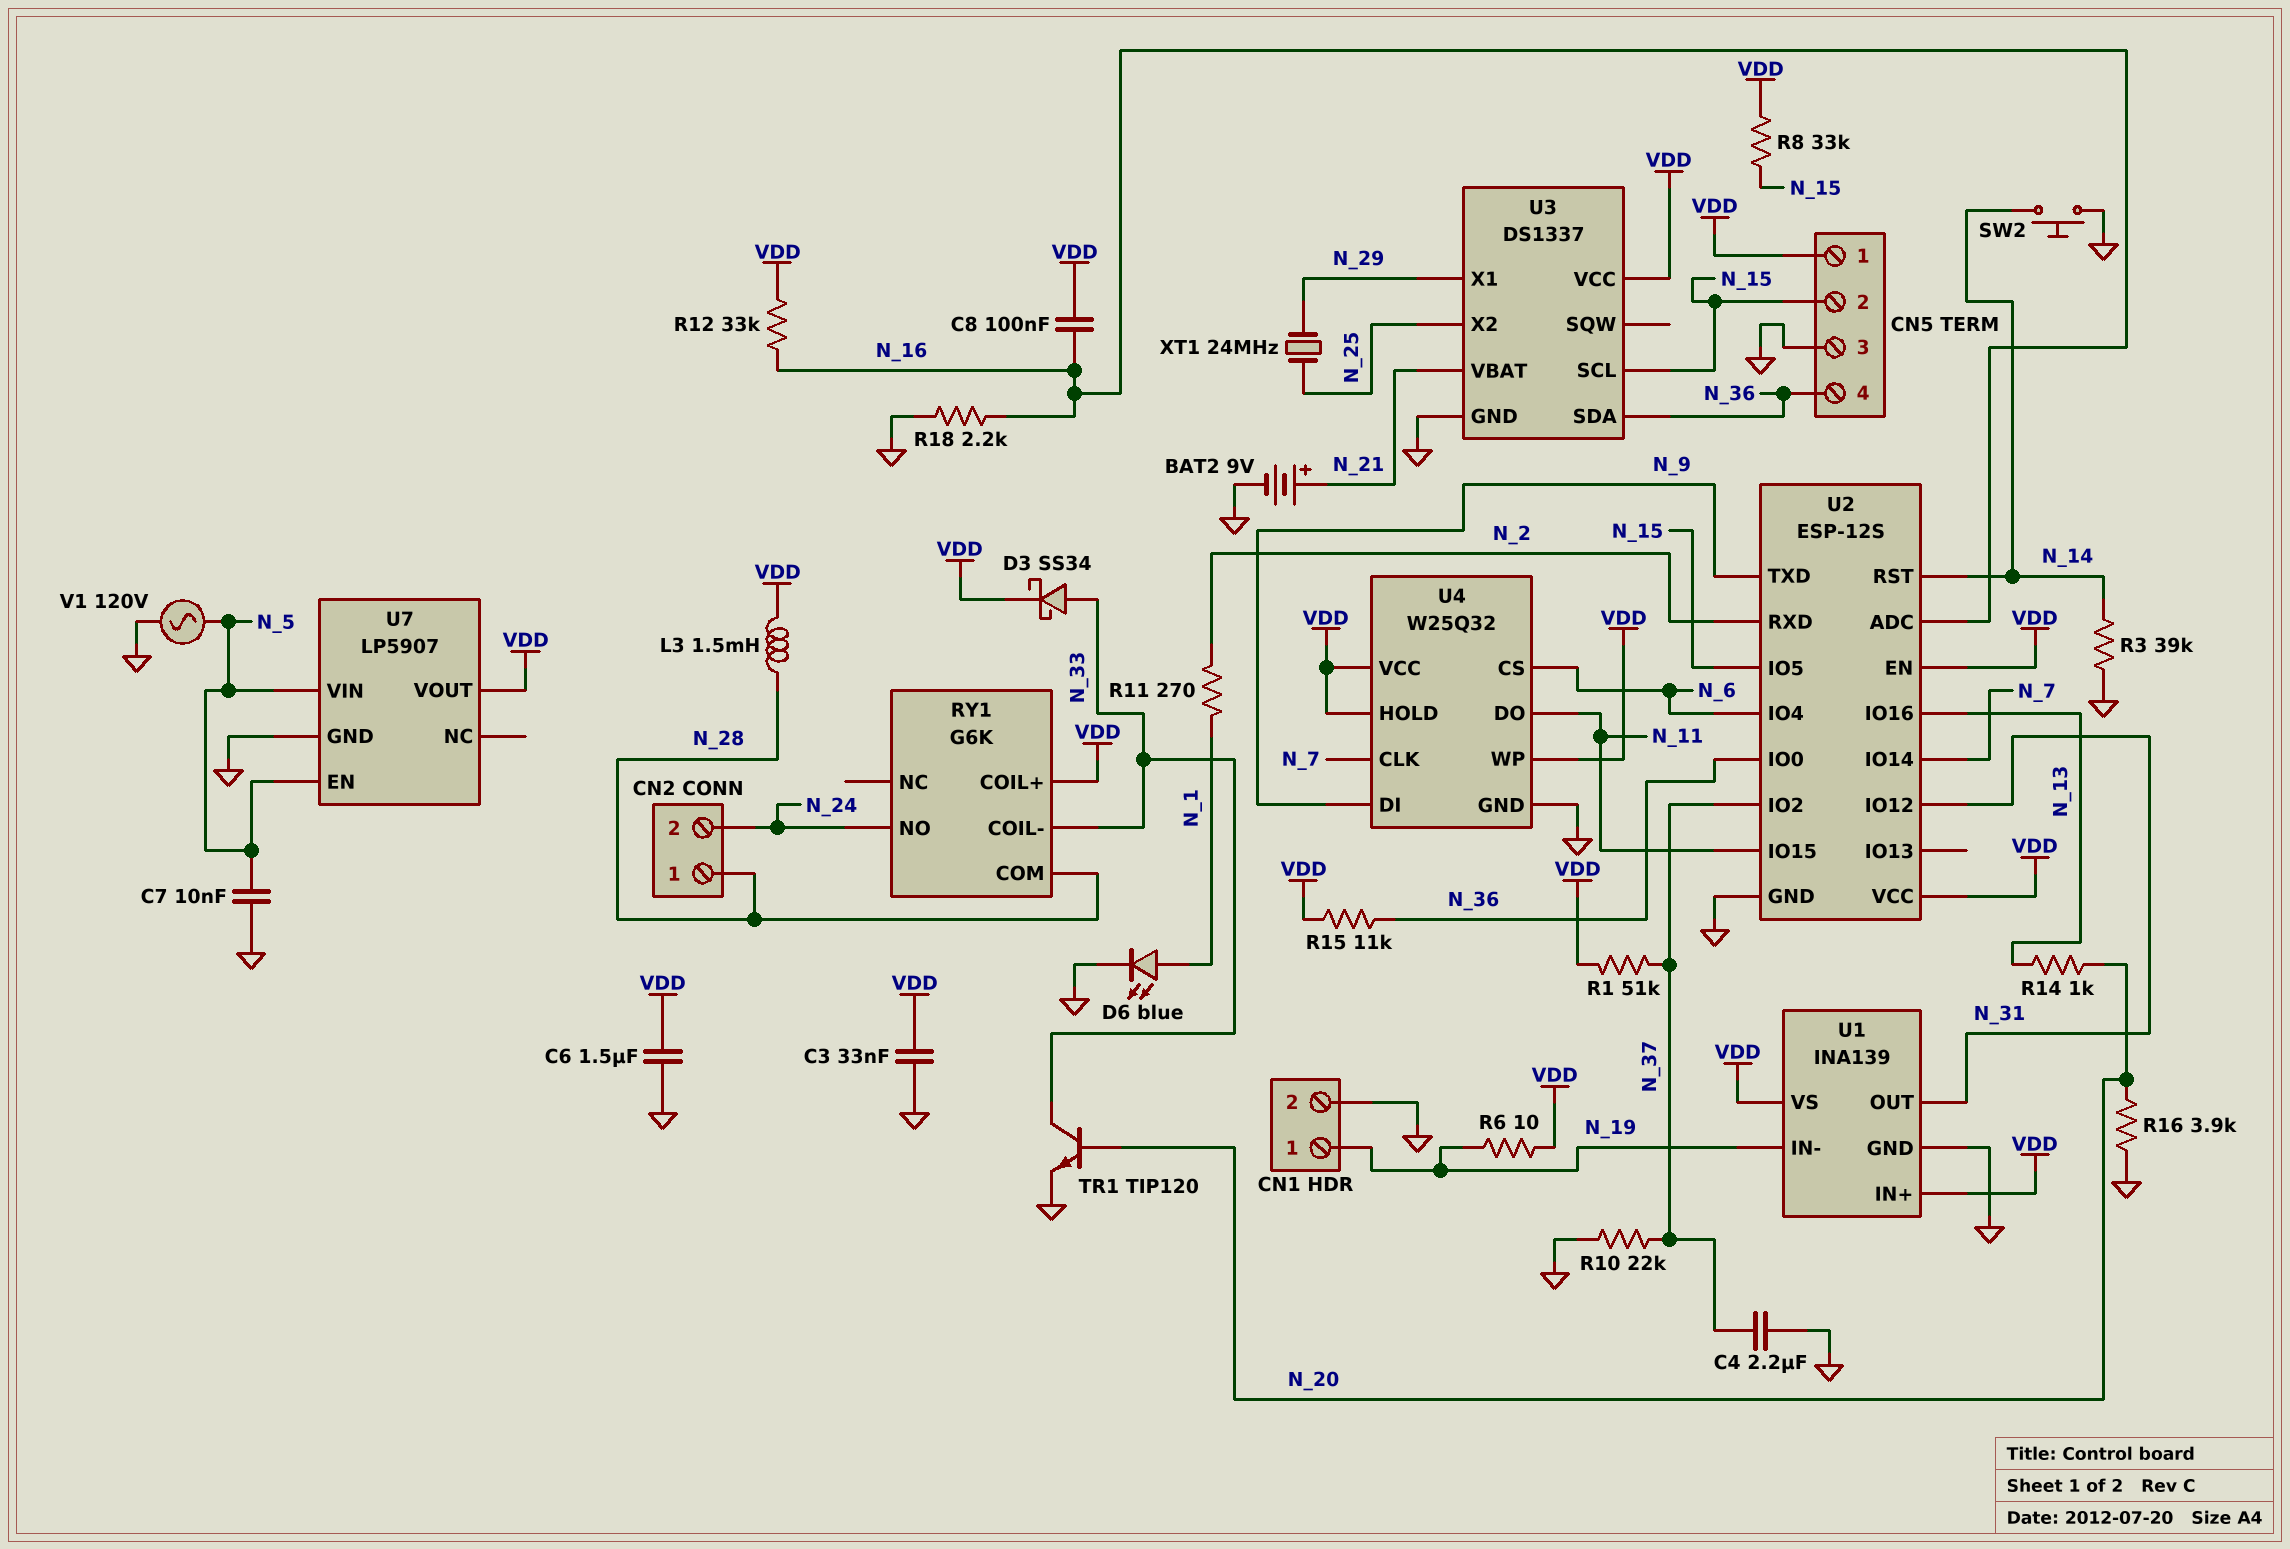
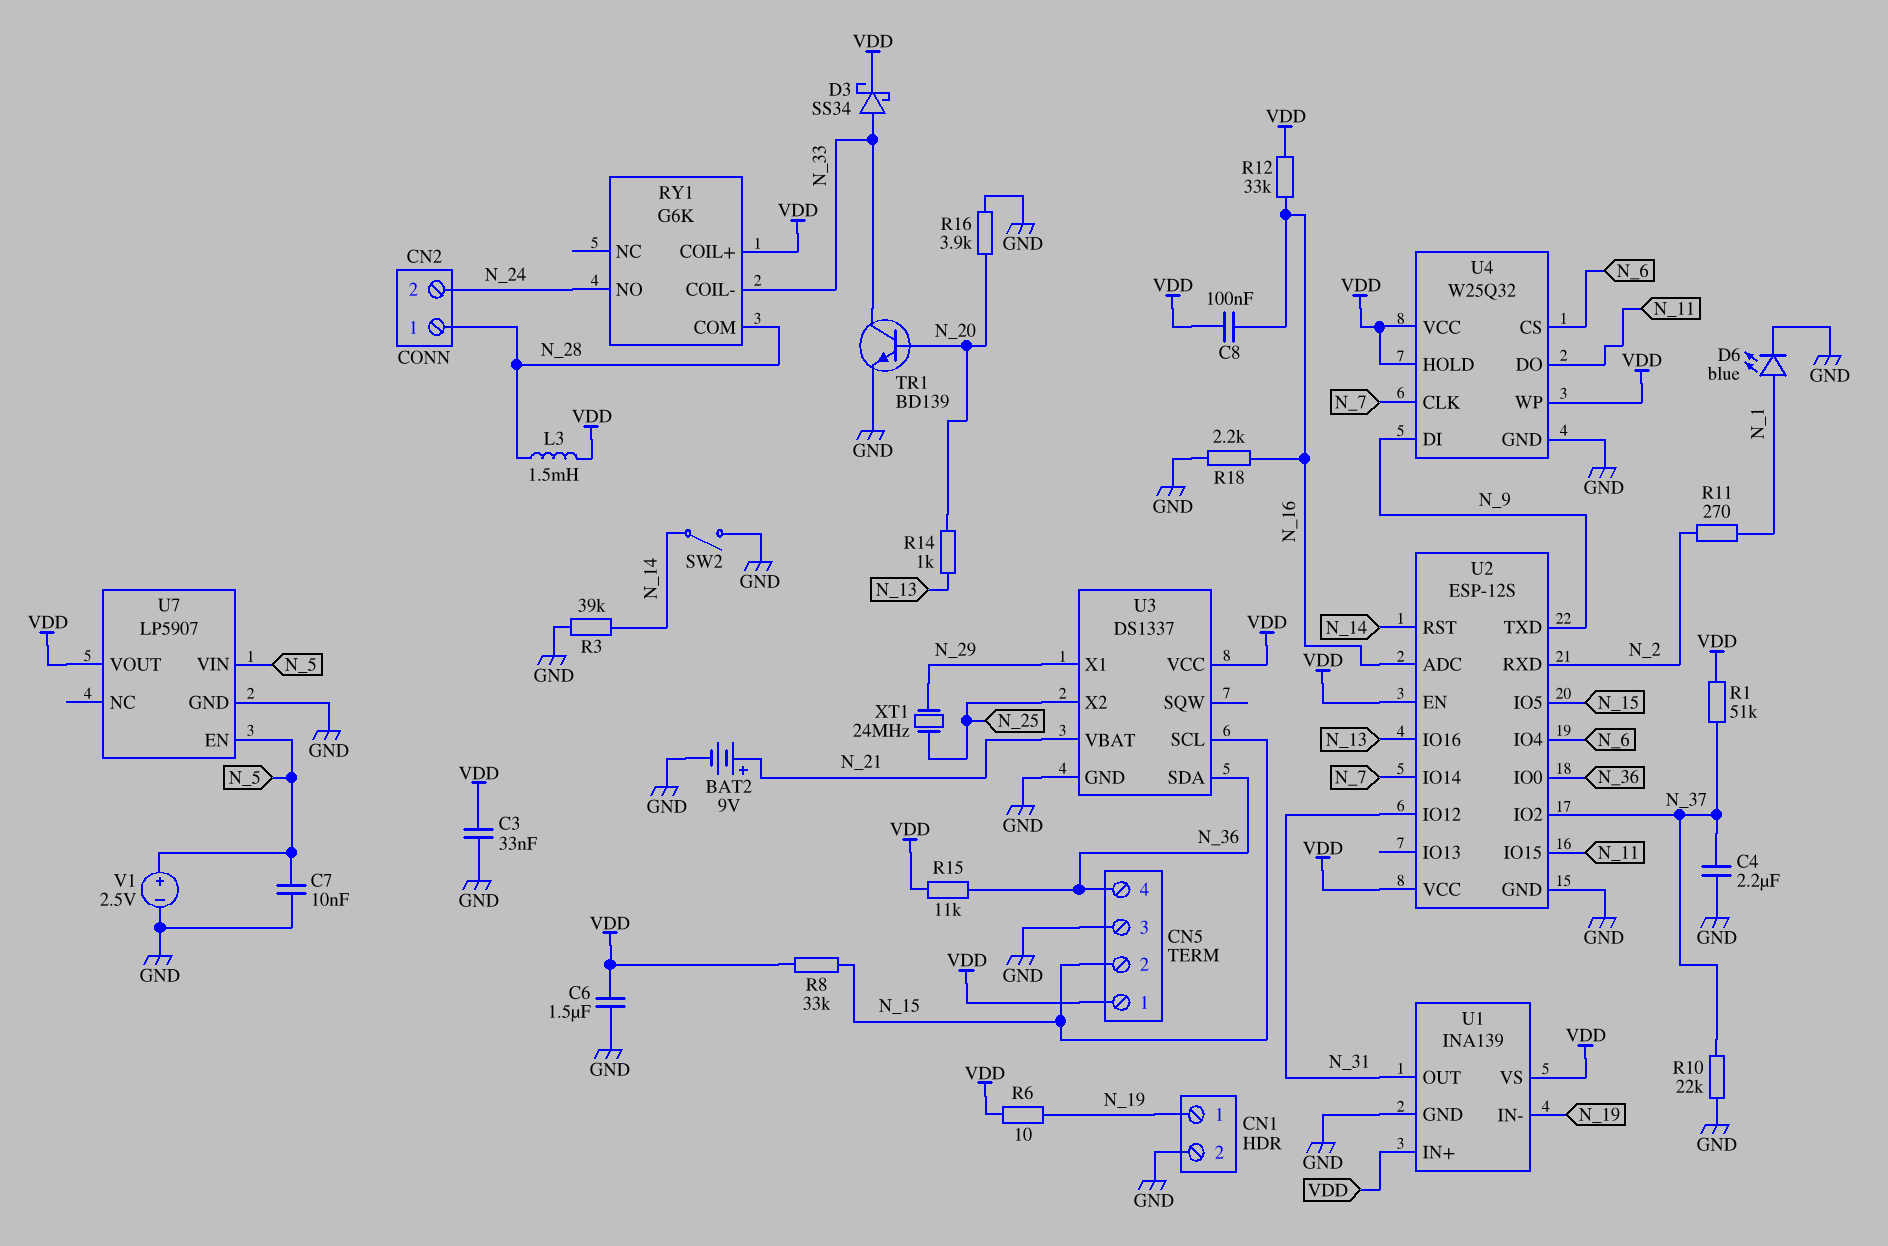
SW2: button (GND, N_14) -> switch (GND, N_14)
TR1: NPN TIP120 (B N_20, C N_33, E GND) -> NPN BD139 (B N_20, C N_33, E GND)
V1: AC 120V (GND, N_5) -> 2.5V (plus N_5, minus GND)

